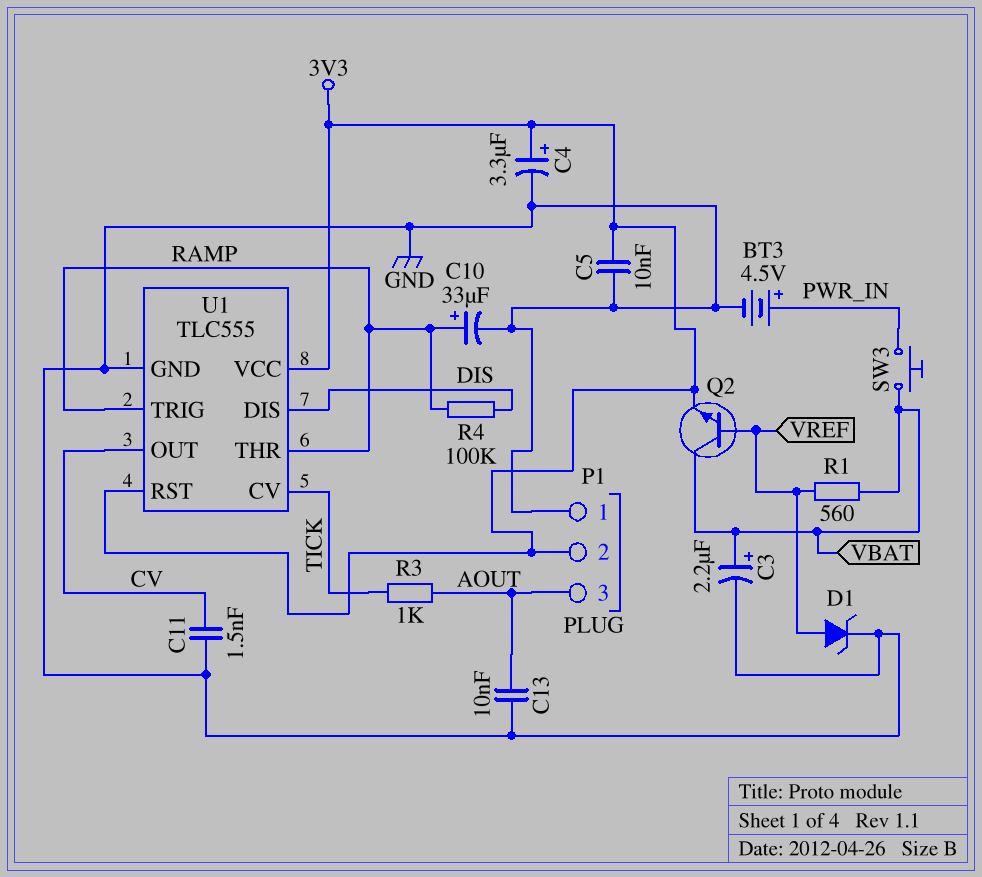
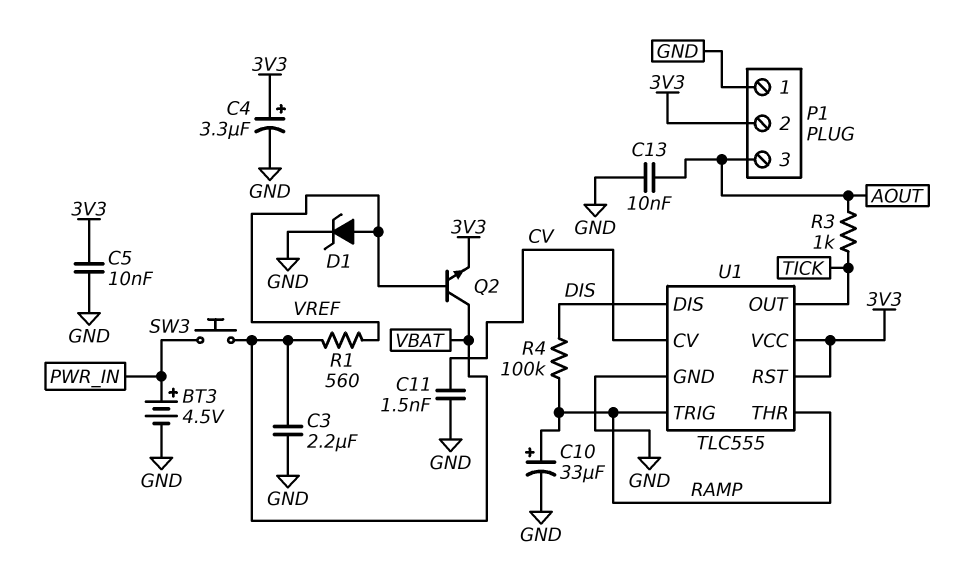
C3: 2.2uF (plus VBAT, minus GND) -> 2.2uF (GND, VBAT)
U1 pin CV: TICK -> CV
U1 pin OUT: CV -> TICK

